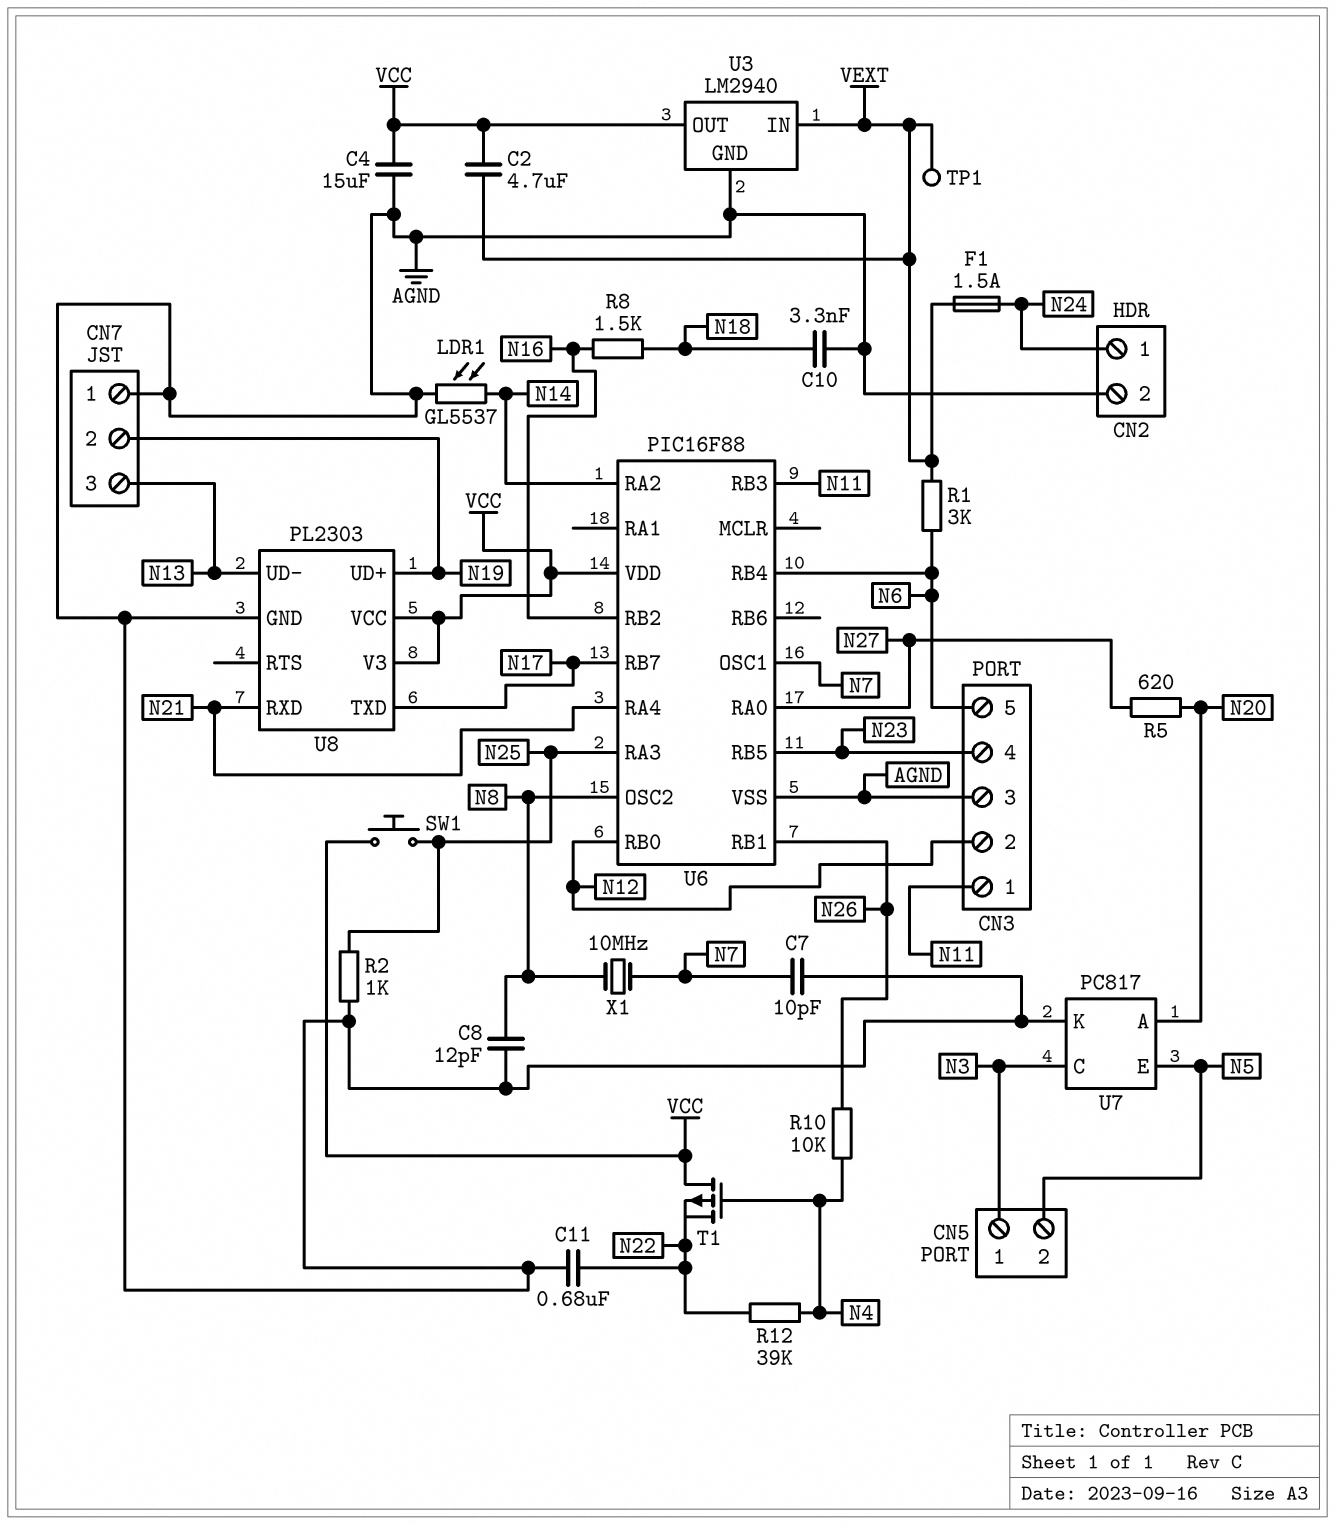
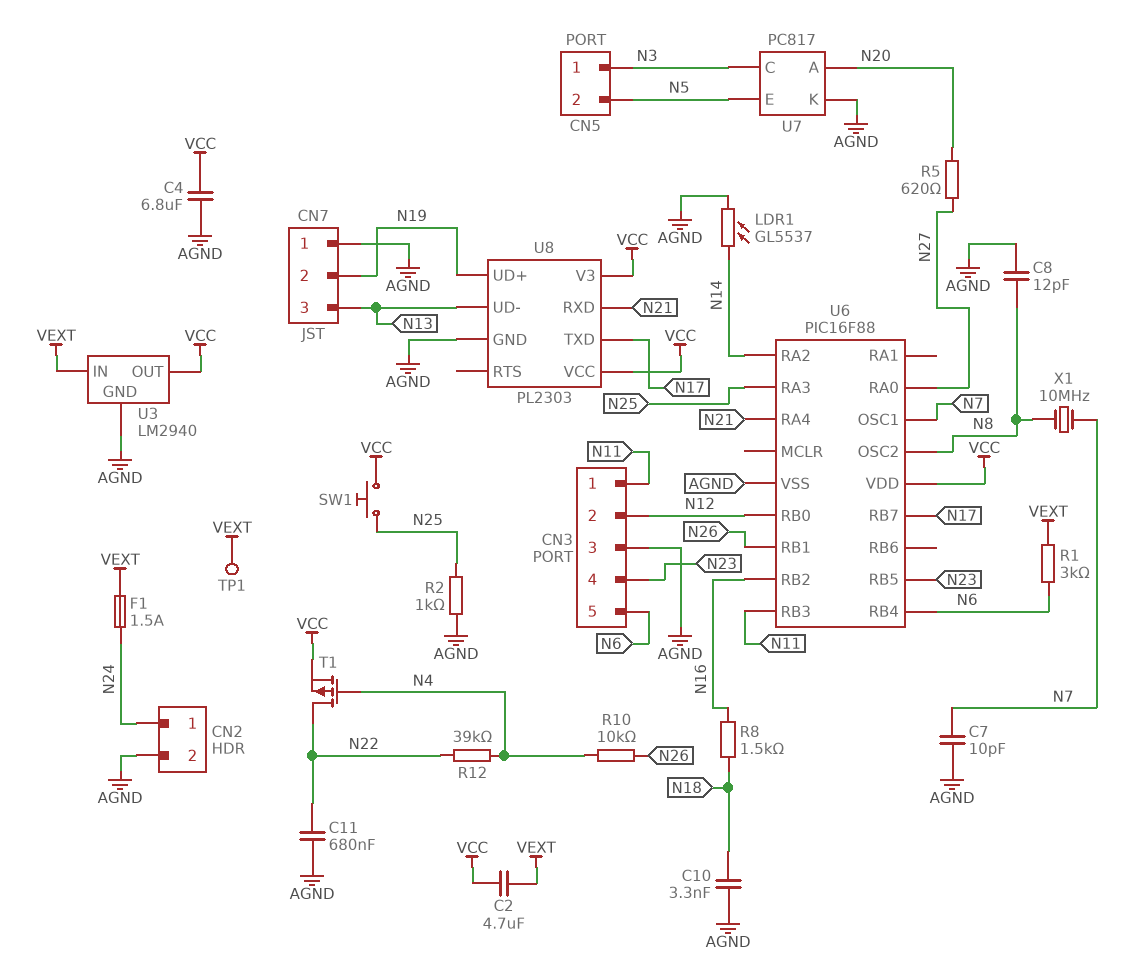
C4: 15uF (AGND, VCC) -> 6.8uF (AGND, VCC)
T1: PMOS (G N4, D VCC, S N22) -> PMOS (G N4, D N22, S VCC)

